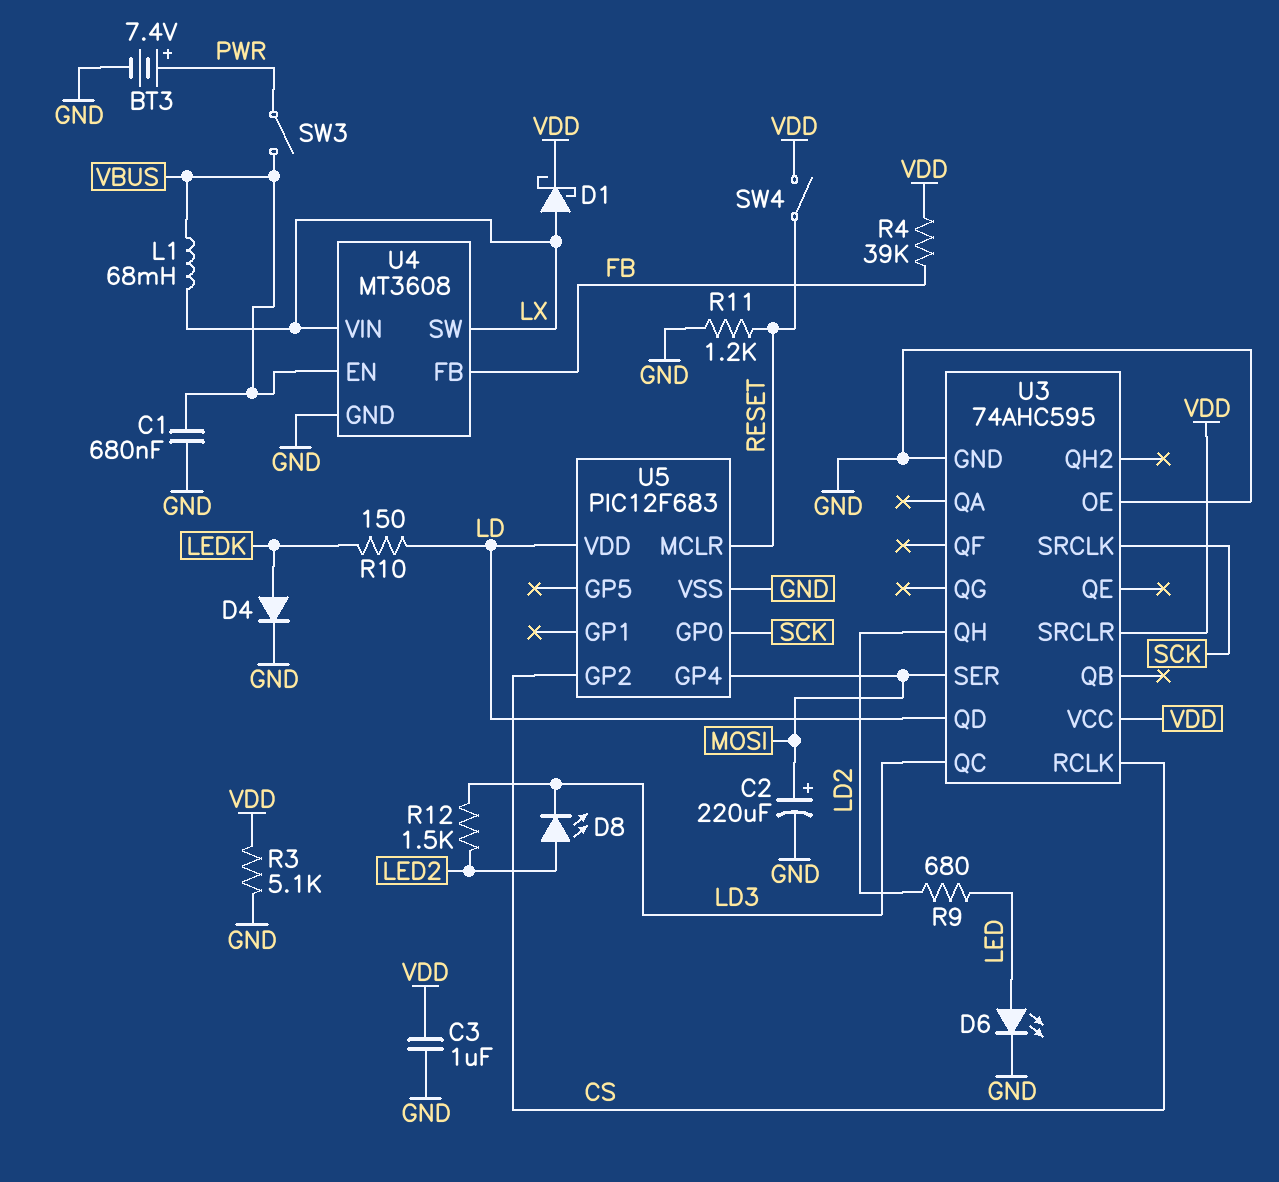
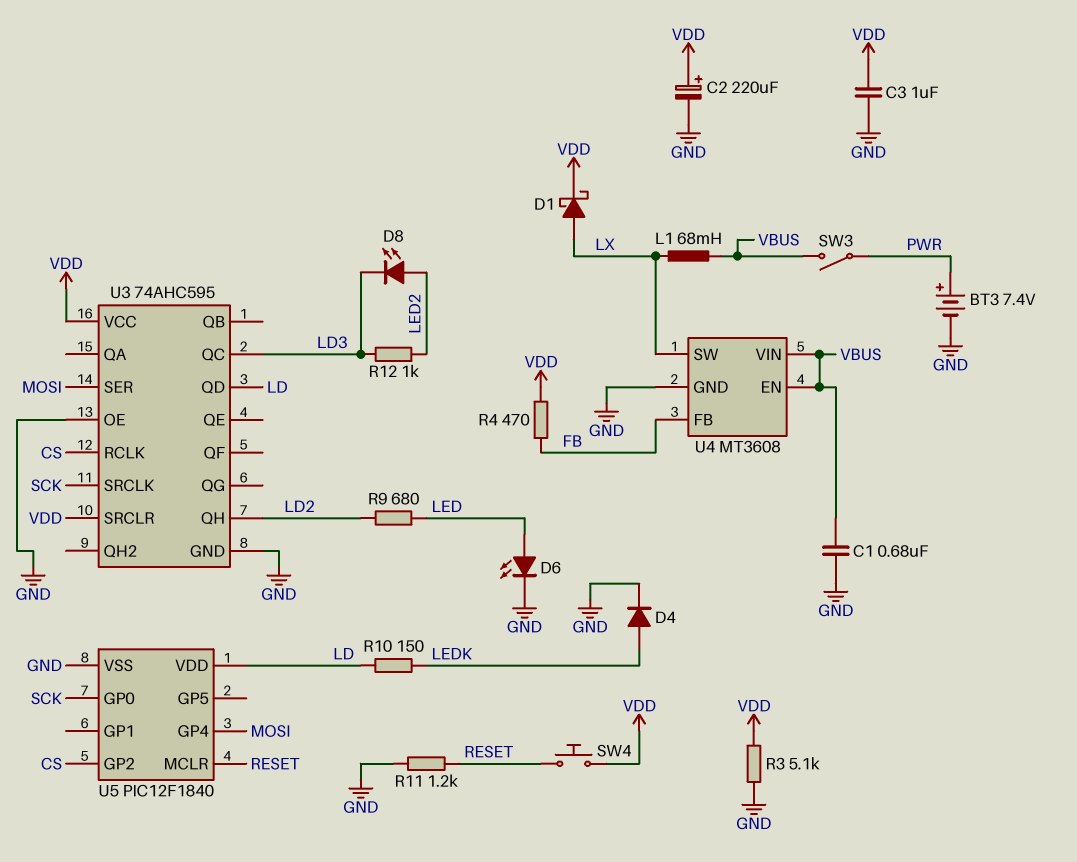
C2: 220uF (plus MOSI, minus GND) -> 220uF (plus VDD, minus GND)
R4: 39k (FB, VDD) -> 470 (FB, VDD)
R12: 1.5k (LD3, LED2) -> 1k (LD3, LED2)
SW4: switch (RESET, VDD) -> button (RESET, VDD)
U4 pin VIN: LX -> VBUS
U5: PIC12F683 -> PIC12F1840

